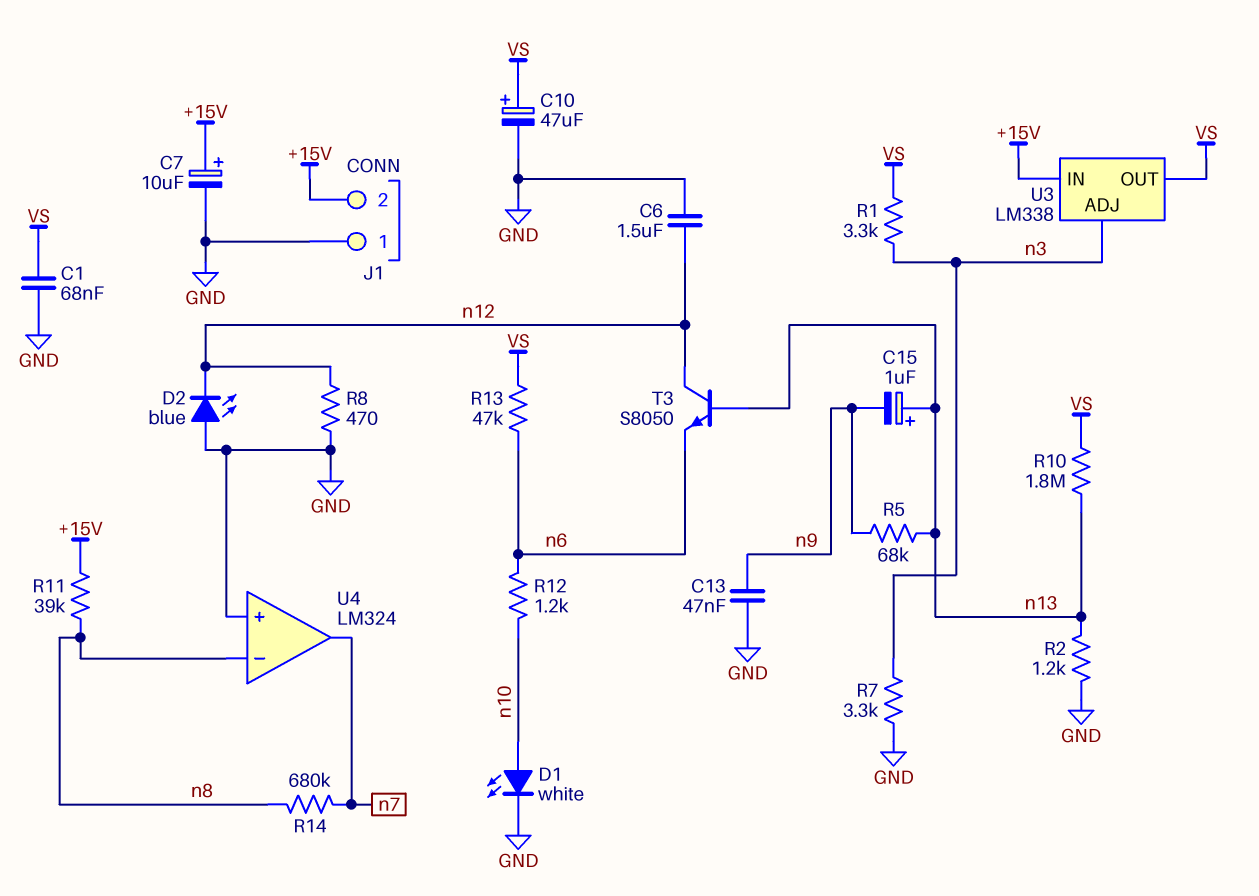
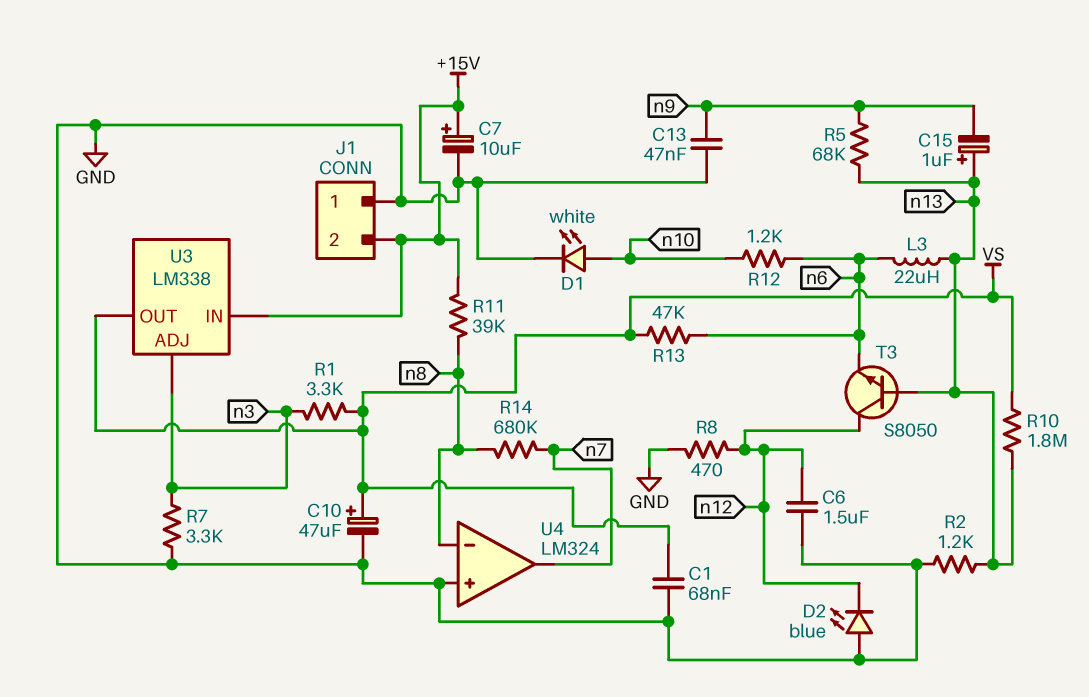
L3: none -> 22uH (n6, n13)

